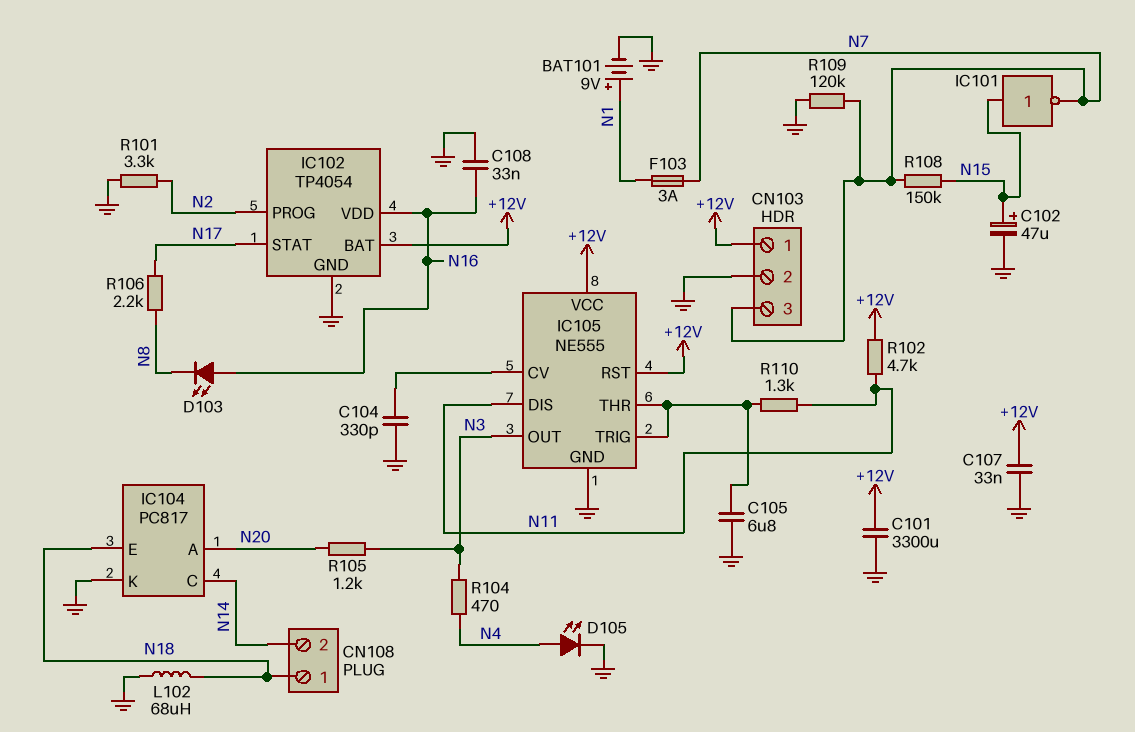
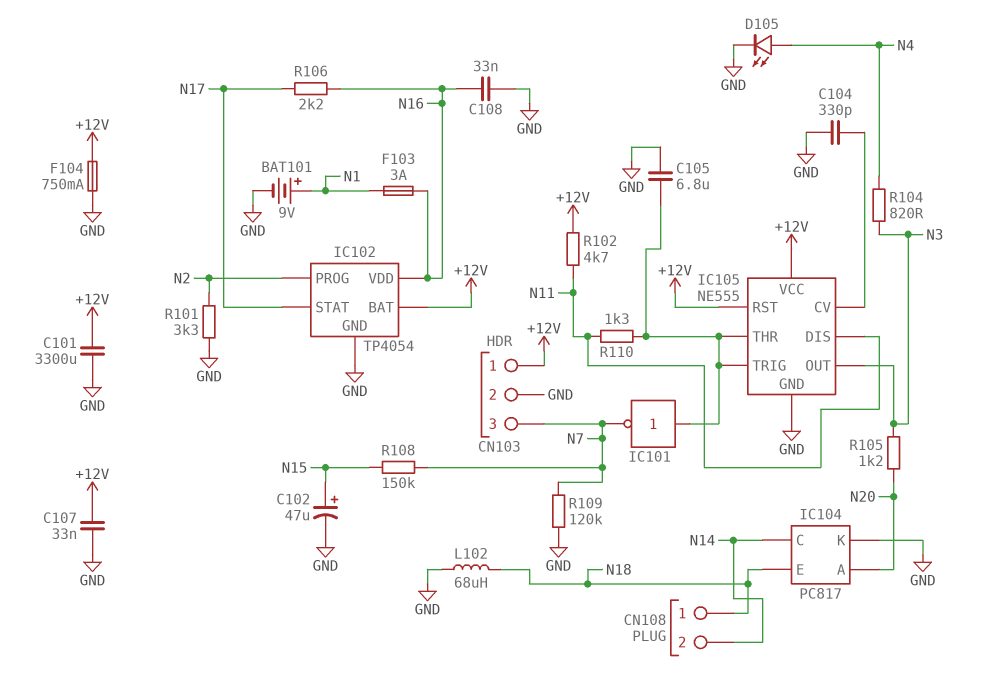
D103: LED (A N16, K N8) -> none
F103: 3A (N1, N7) -> 3A (N1, N16)
F104: none -> 750mA (+12V, GND)
IC101: NOT (in N15, out N7) -> NOT (in IC105/THR, out N7)
R104: 470 (N3, N4) -> 820 (N3, N4)
R106: 2.2k (N8, N17) -> 2.2k (N16, N17)

